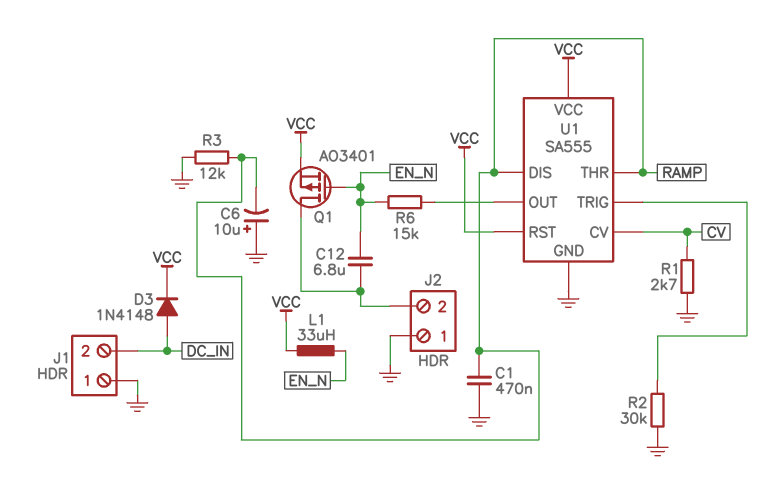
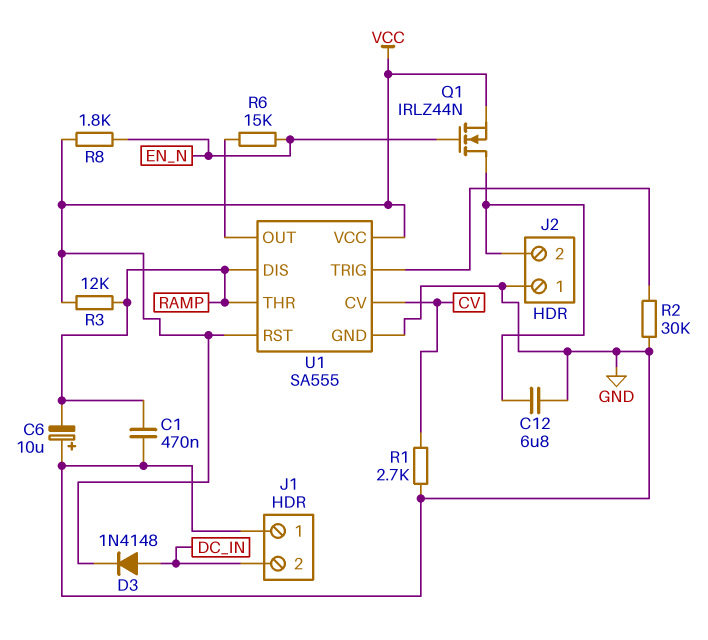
C12: 6.8uF (EN_N, J2/2) -> 6.8uF (GND, J2/2)
L1: 33uH (EN_N, VCC) -> none
Q1: PMOS AO3401 (G EN_N, D J2/2, S VCC) -> NMOS IRLZ44N (G EN_N, D J2/2, S VCC)
R3: 12k (GND, RAMP) -> 12k (RAMP, VCC)
R8: none -> 1.8k (EN_N, VCC)

